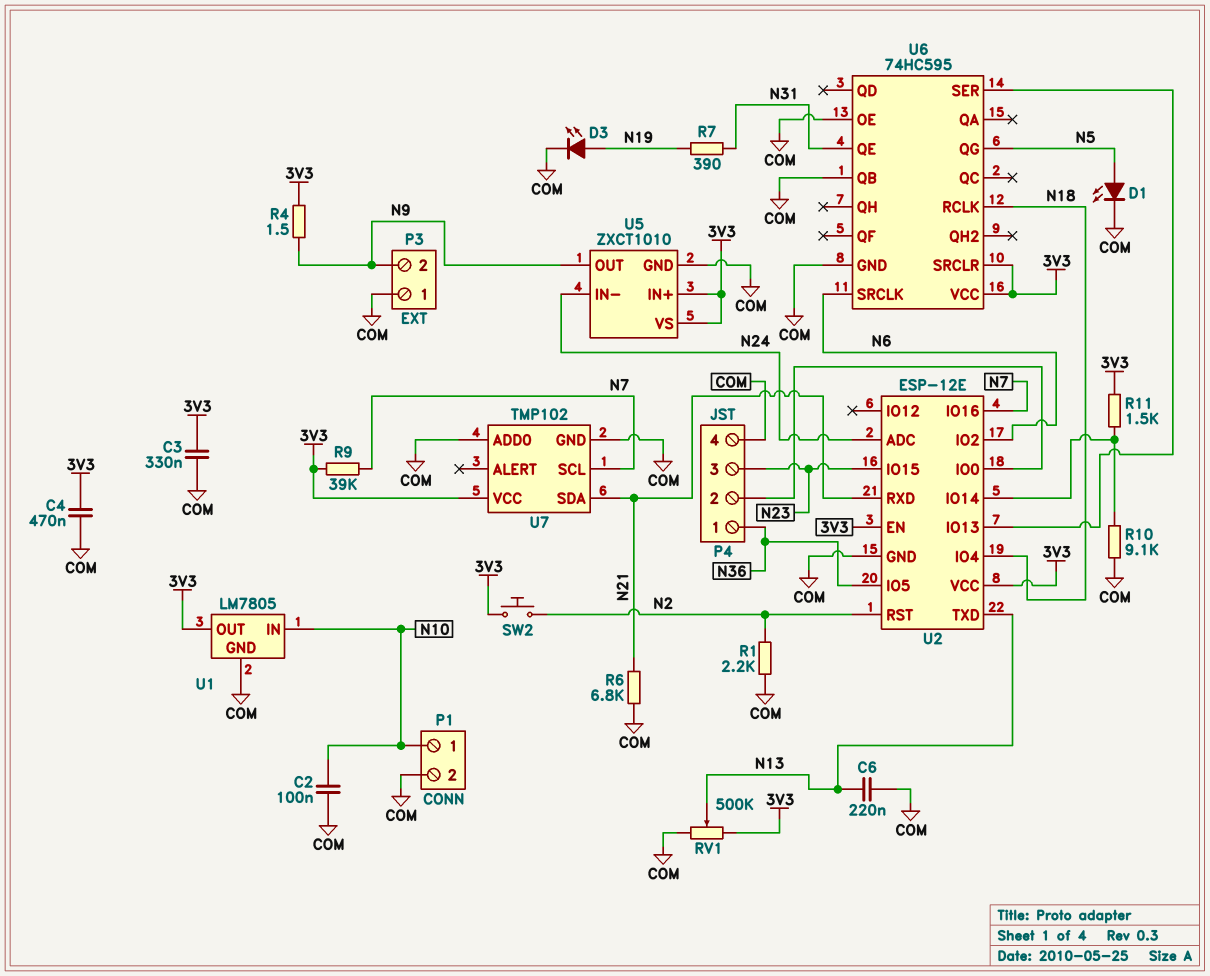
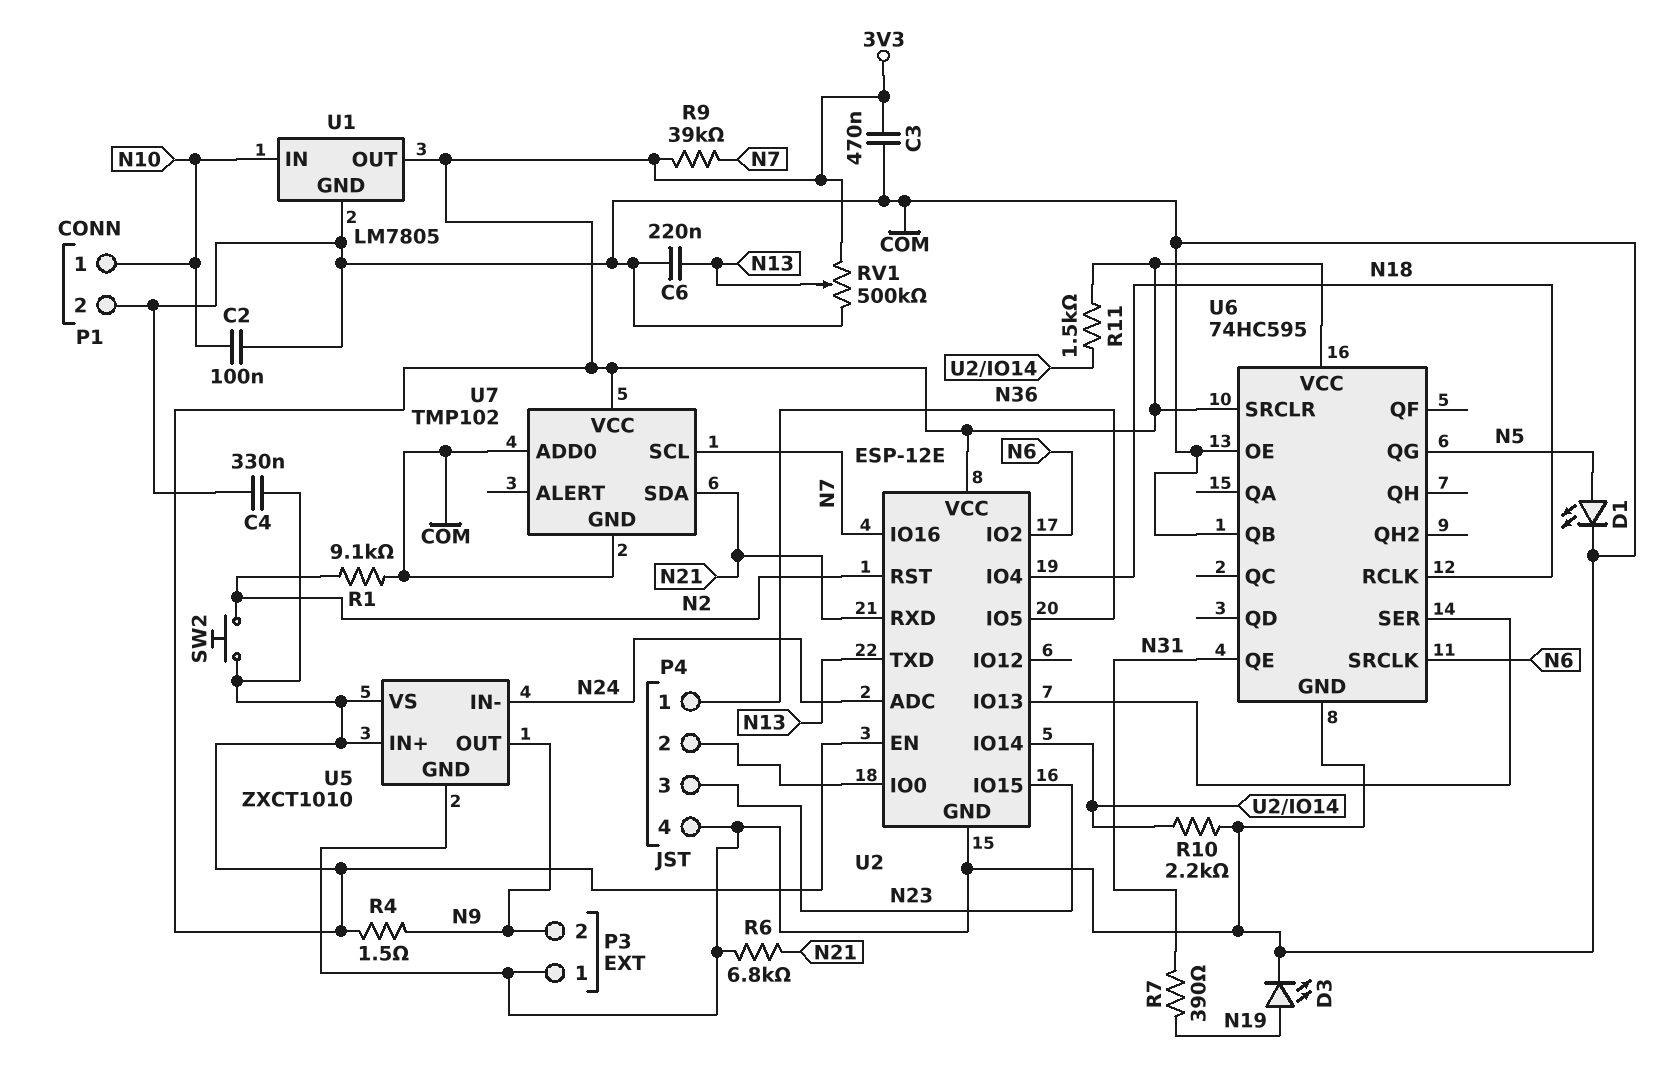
C3: 330nF (3V3, COM) -> 470nF (3V3, COM)
C4: 470nF (3V3, COM) -> 330nF (3V3, COM)
R1: 2.2k (COM, N2) -> 9.1k (COM, N2)
R10: 9.1k (COM, U2/IO14) -> 2.2k (COM, U2/IO14)

